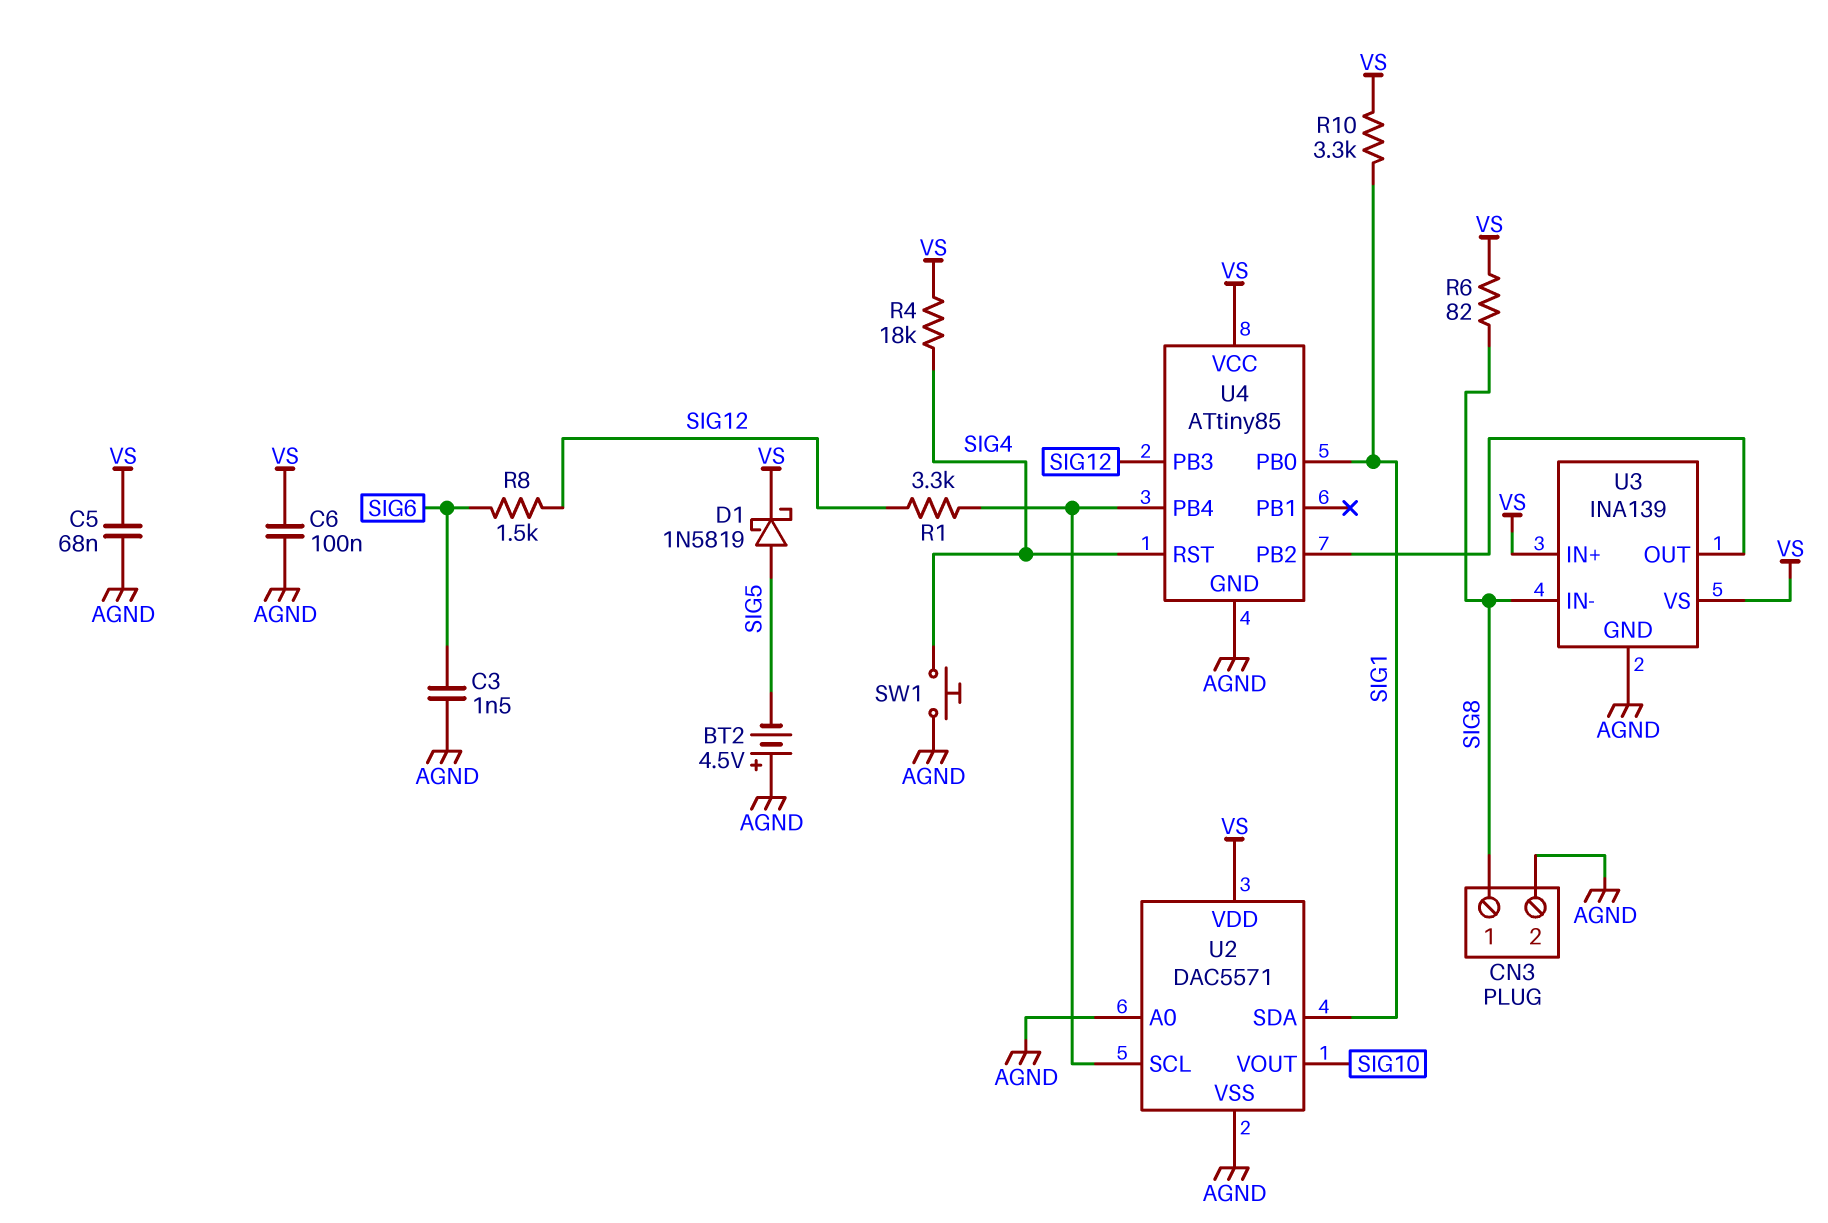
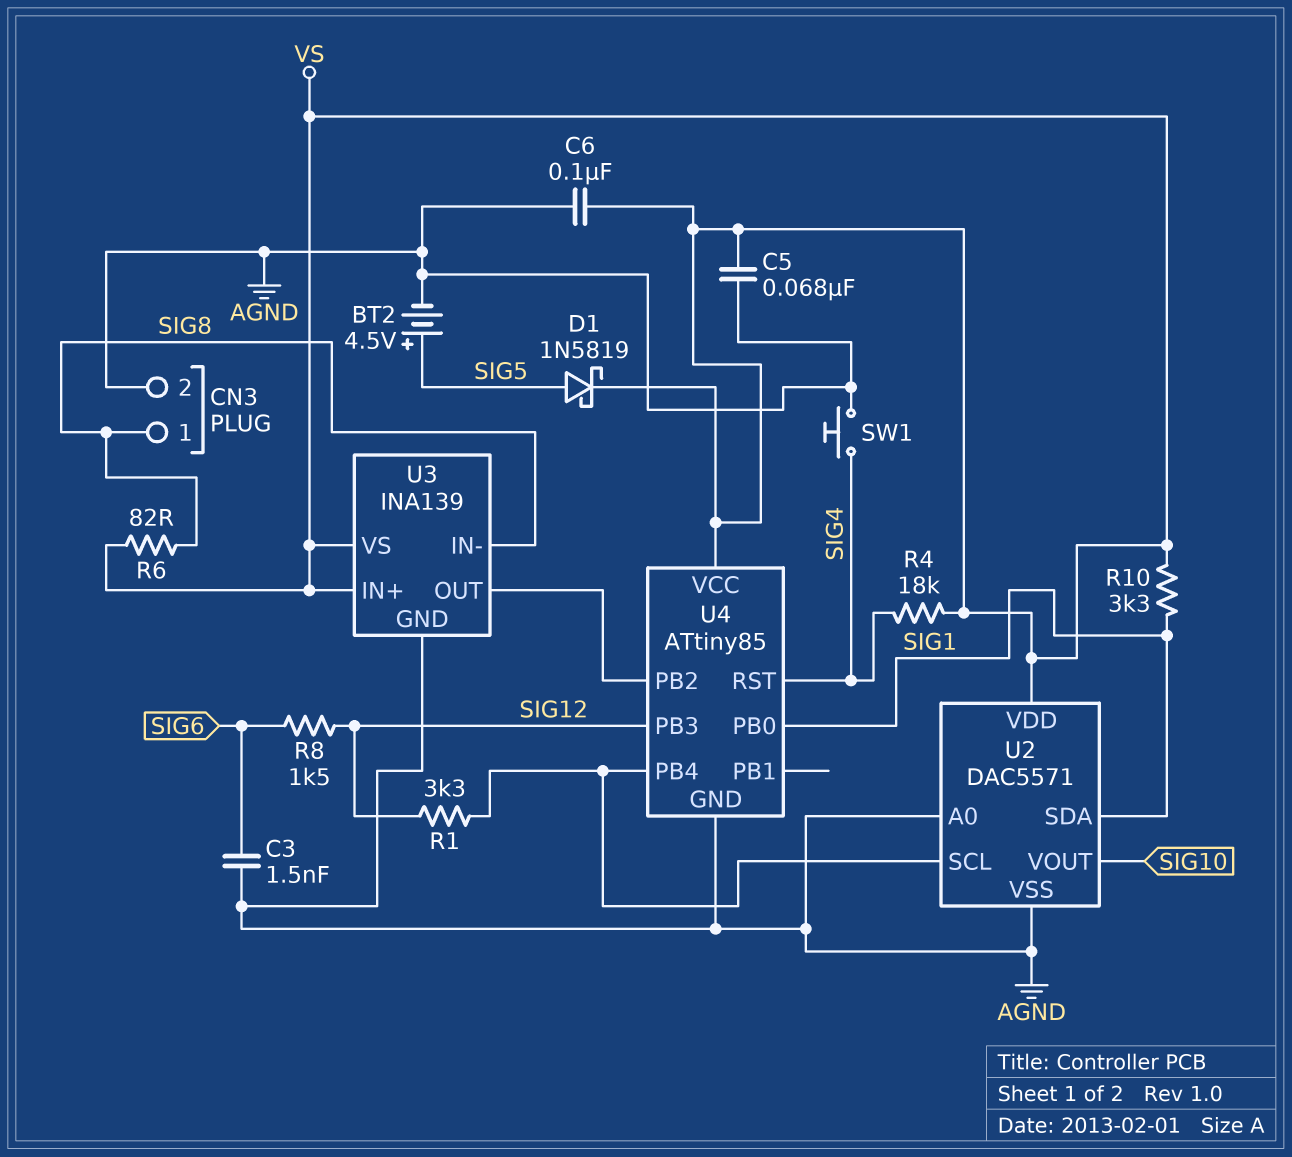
BT2: 4.5V (plus AGND, minus SIG5) -> 4.5V (plus SIG5, minus AGND)

